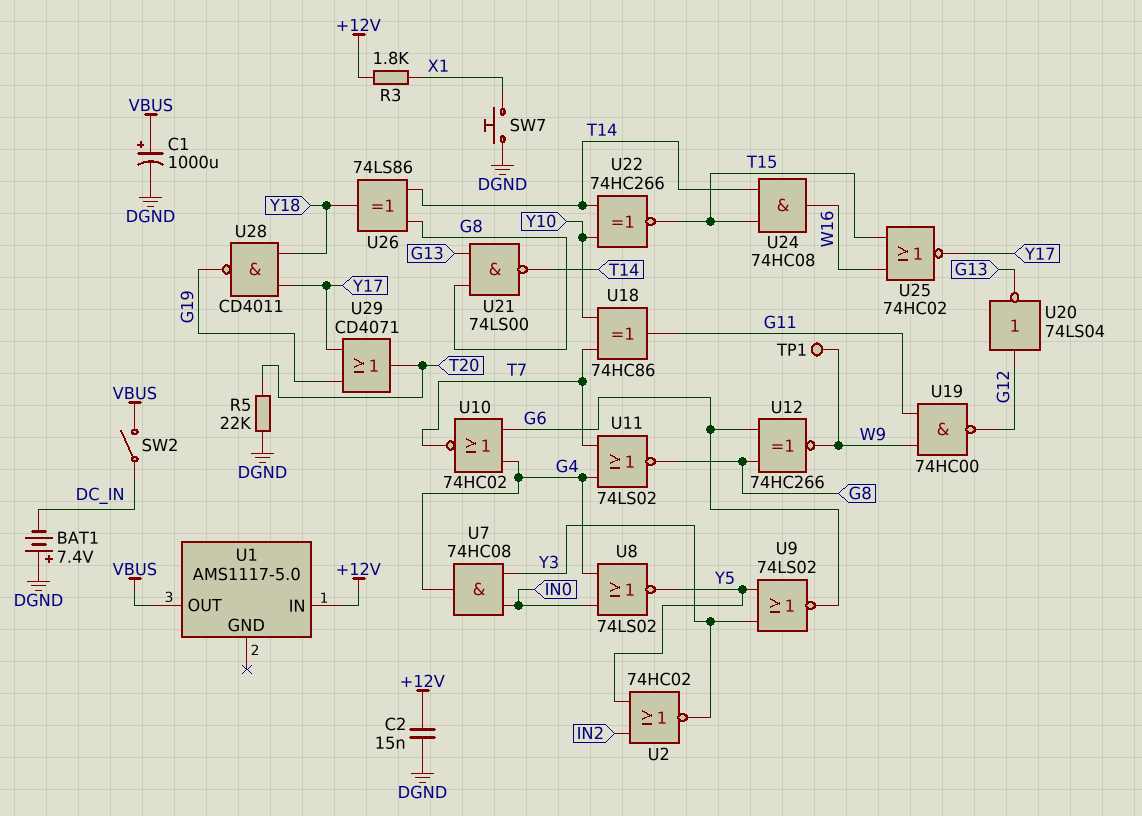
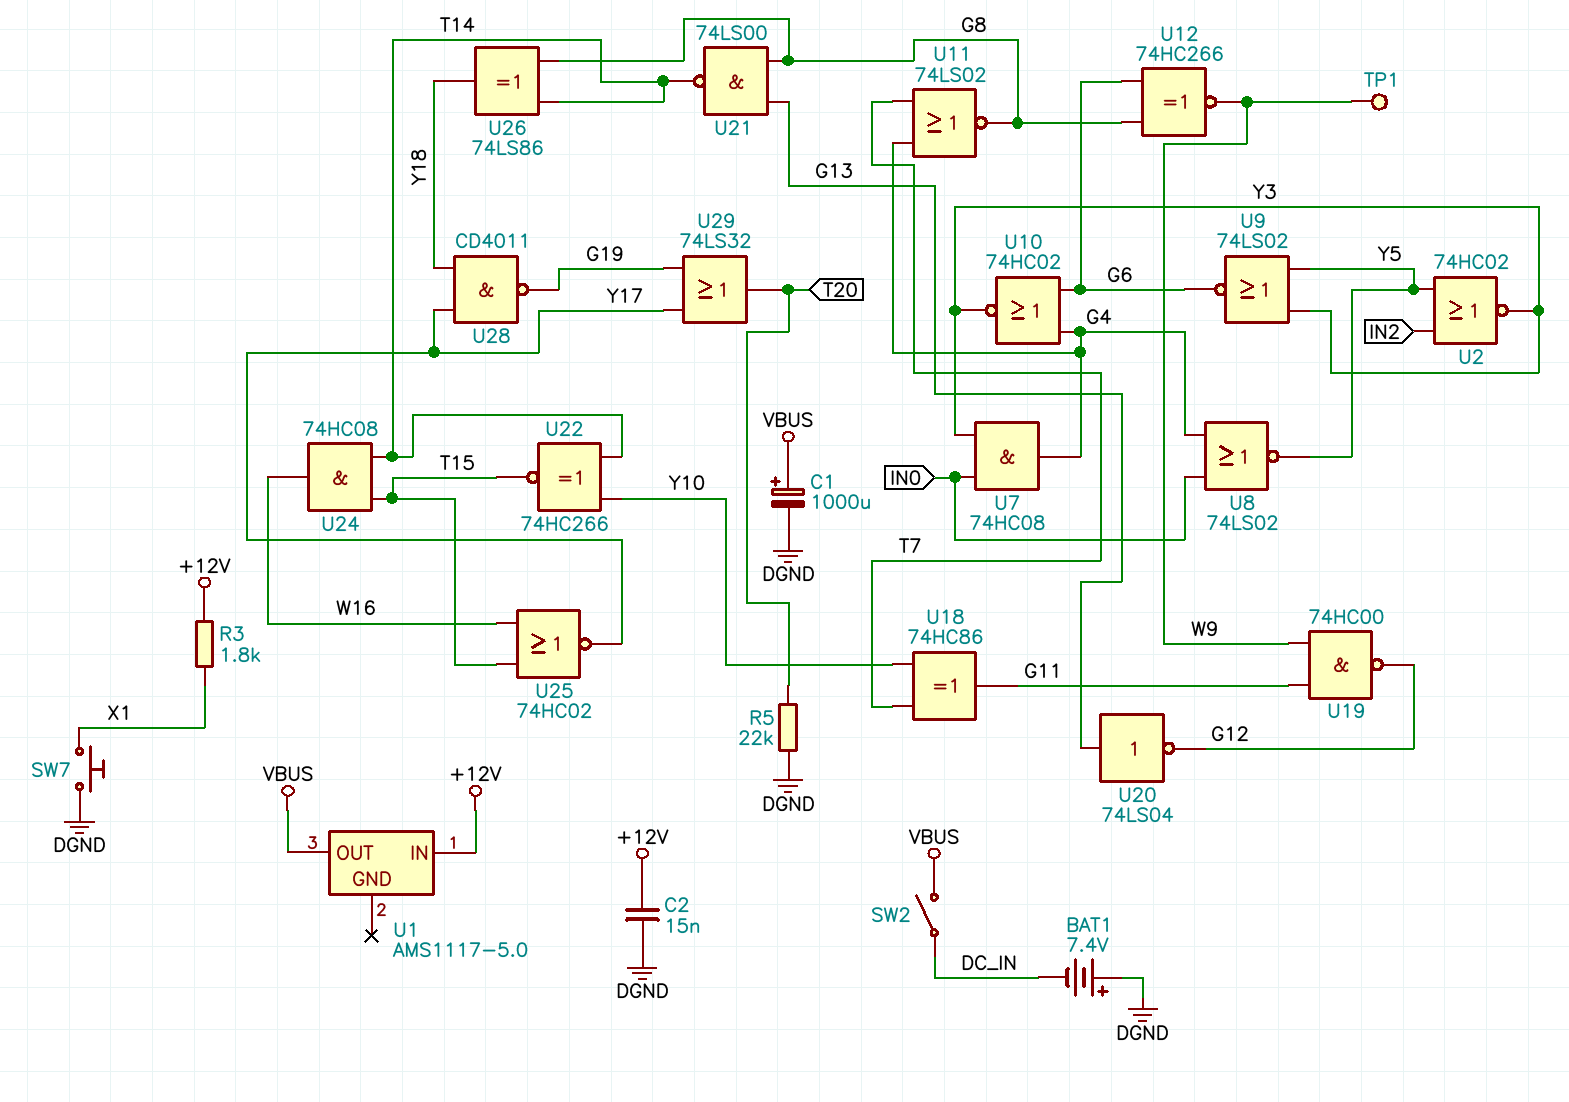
U10: NOR 74HC02 (in G4, in G6, out T7) -> NOR 74HC02 (in G4, in G6, out Y3)
U20: NOT 74LS04 (in G12, out G13) -> NOT 74LS04 (in G13, out G12)
U29: OR CD4071 (in G19, in Y17, out T20) -> OR 74LS32 (in G19, in Y17, out T20)

